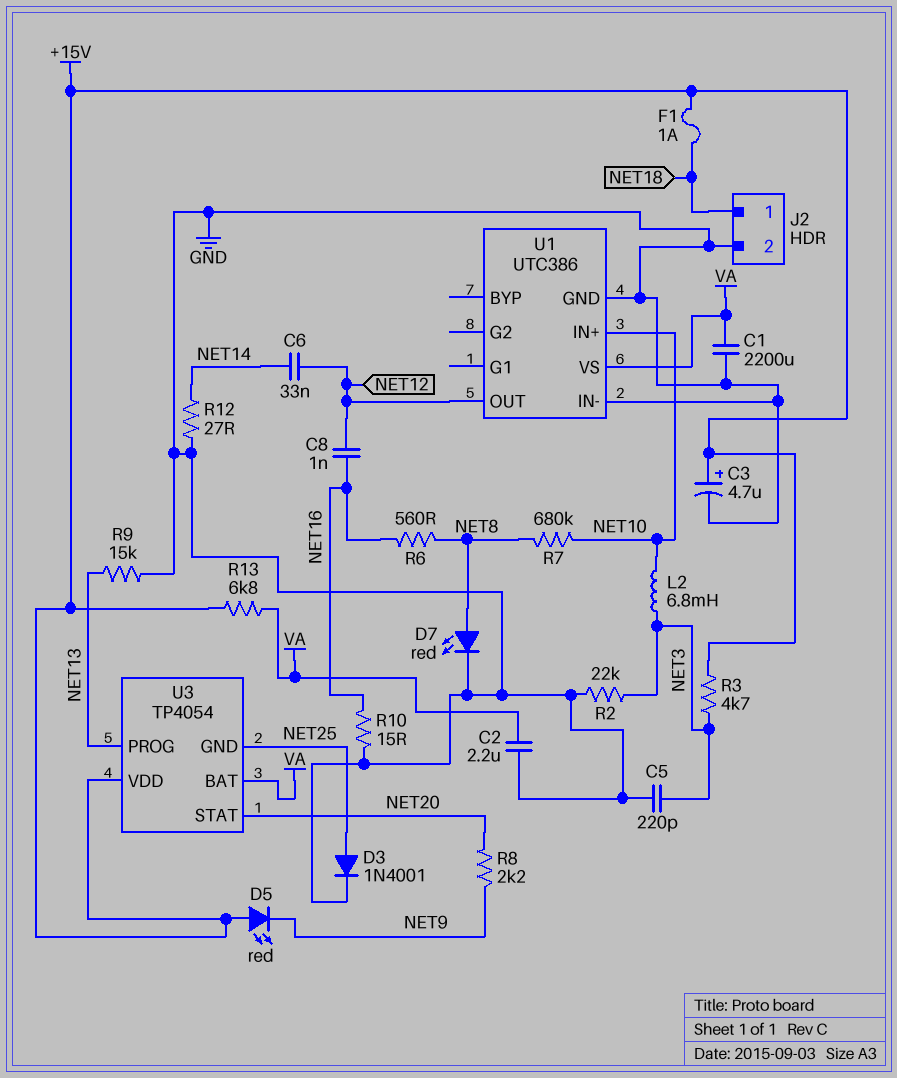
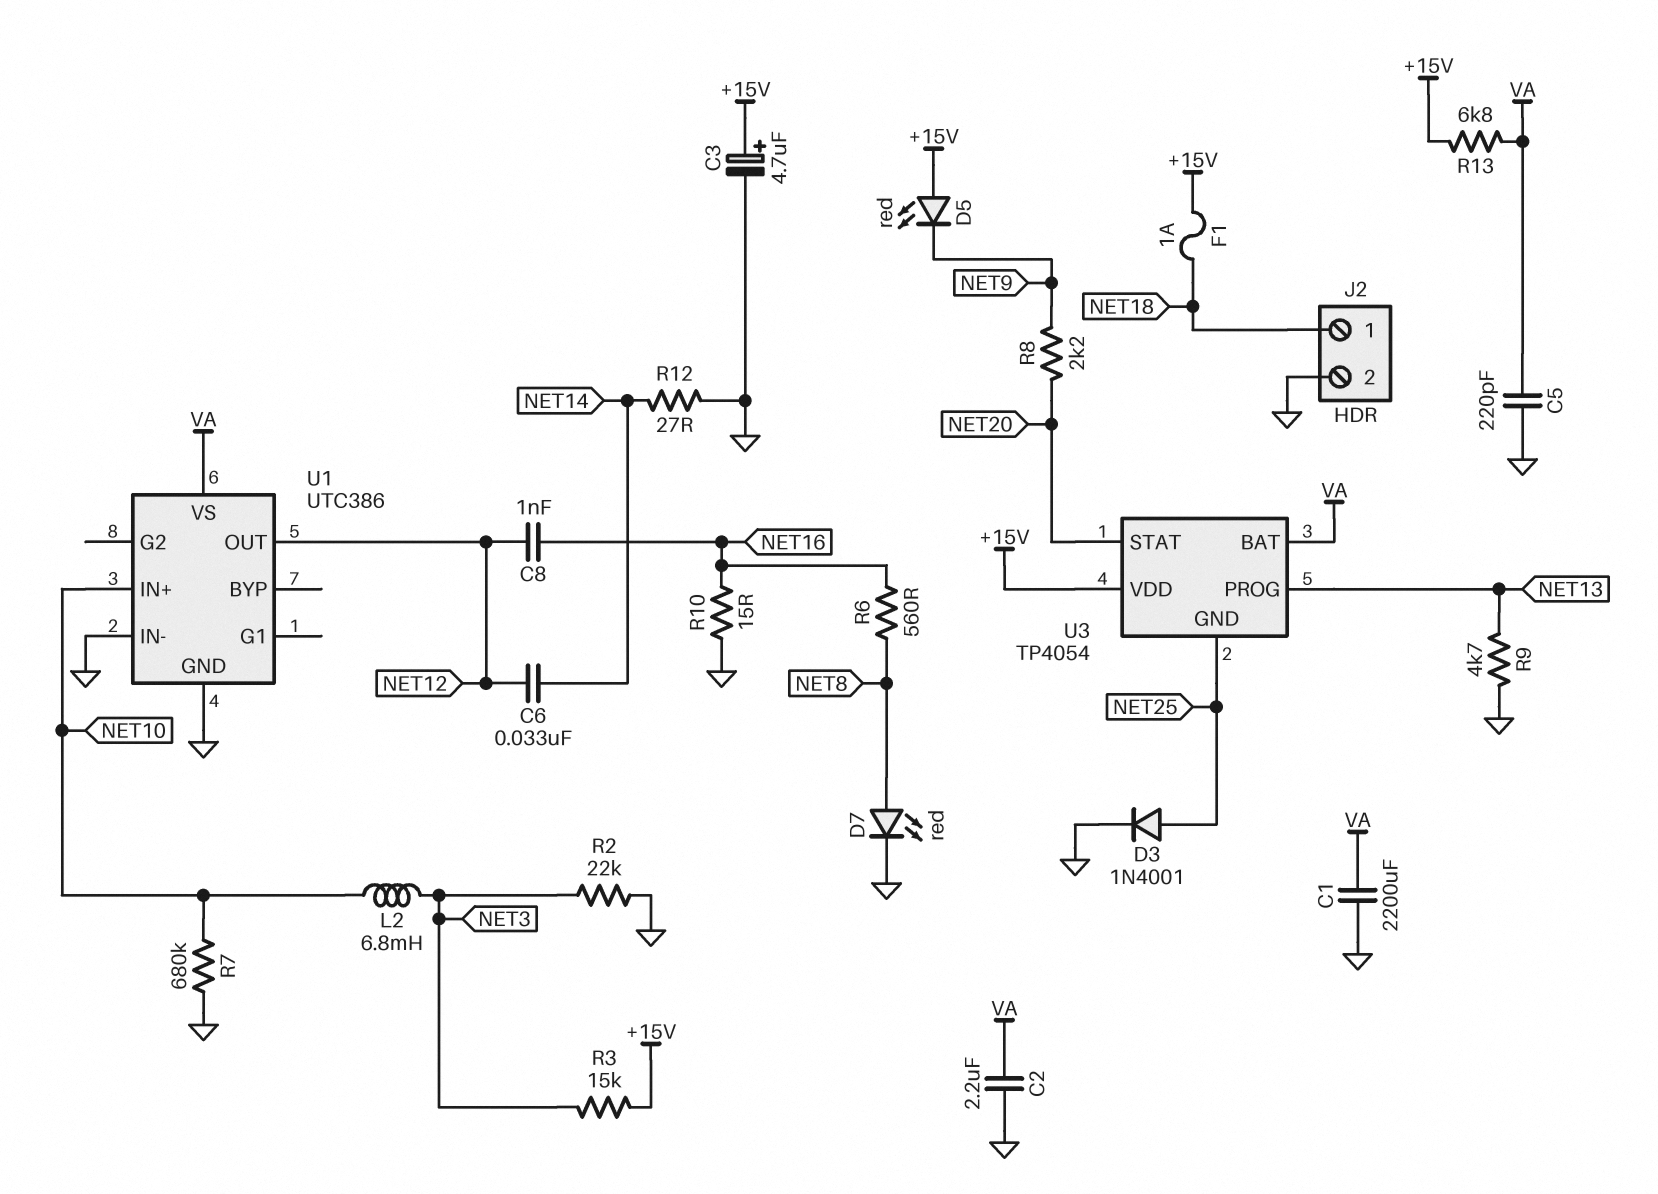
C5: 220pF (GND, NET3) -> 220pF (GND, VA)
R3: 4.7k (+15V, NET3) -> 15k (+15V, NET3)
R7: 680k (NET8, NET10) -> 680k (GND, NET10)
R9: 15k (GND, NET13) -> 4.7k (GND, NET13)

